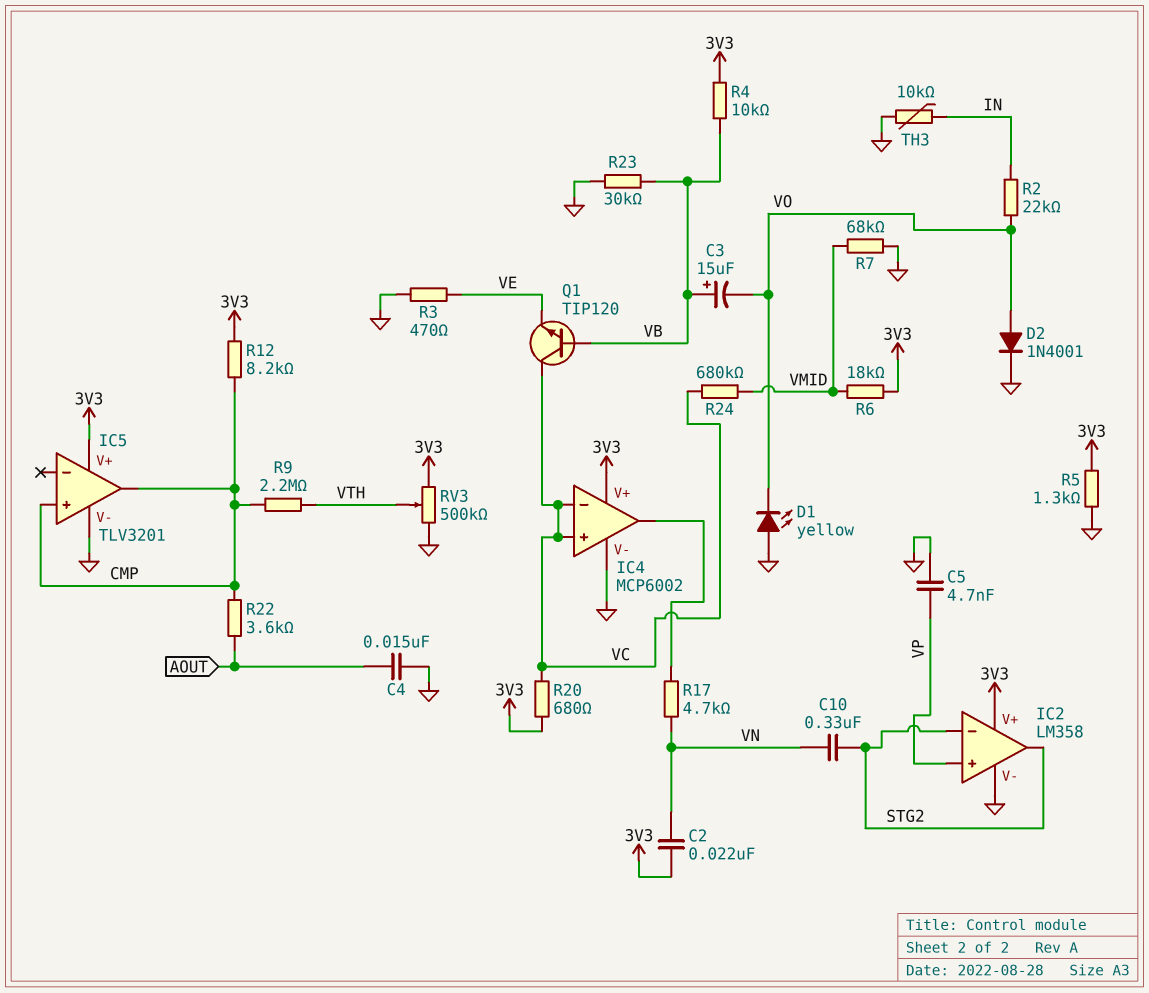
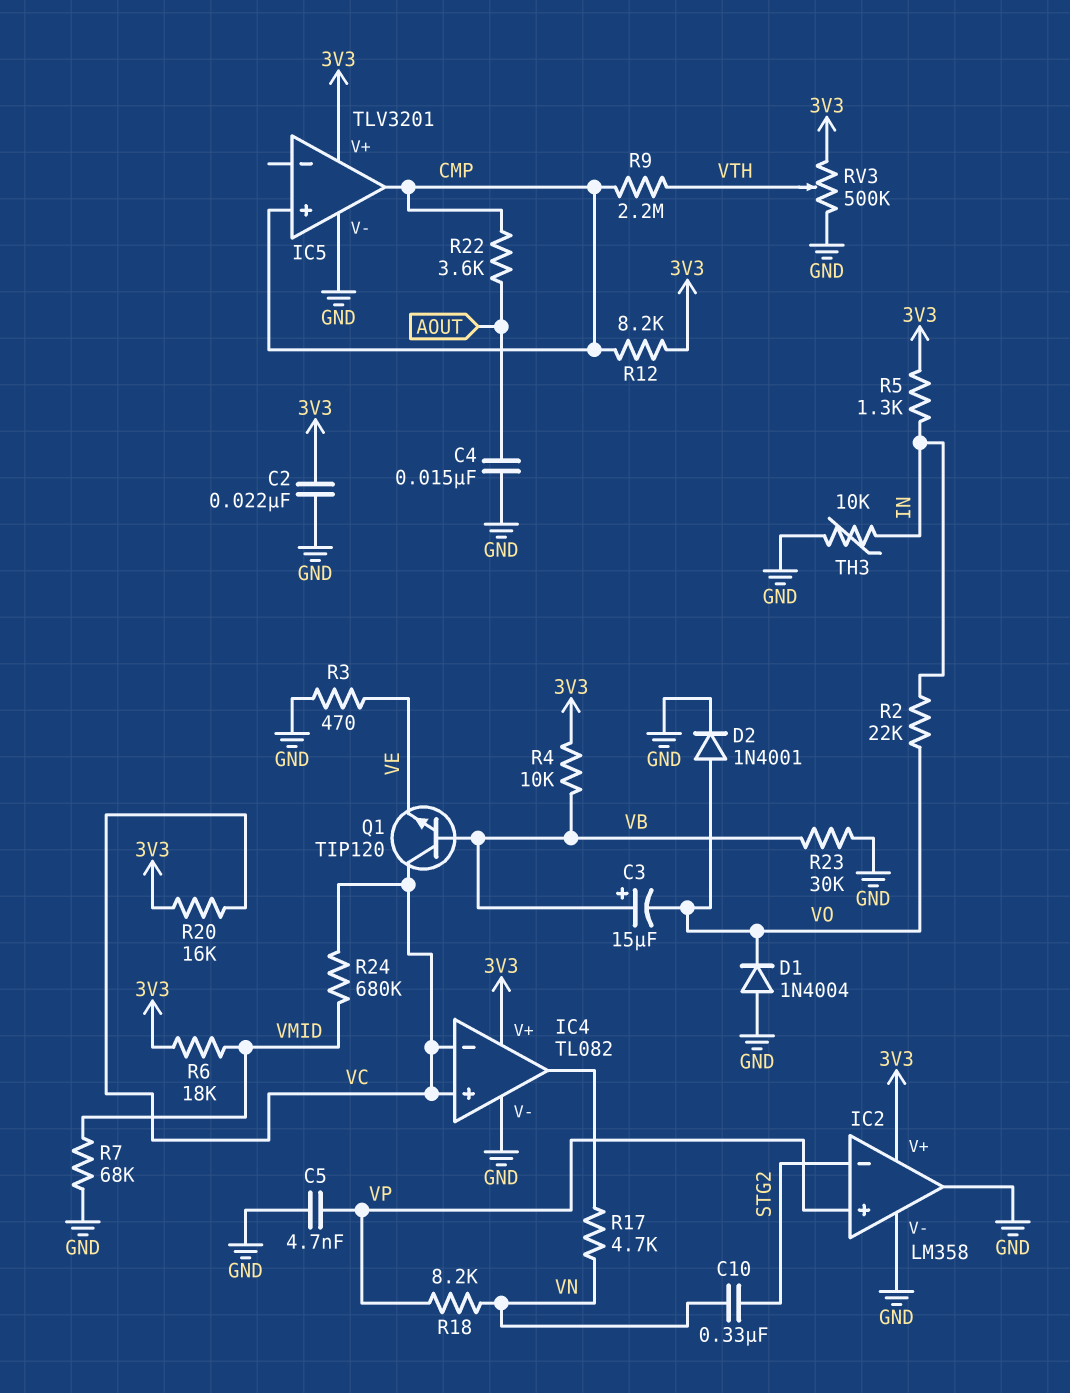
C2: 22nF (3V3, VN) -> 22nF (3V3, GND)
D1: LED yellow (A GND, K VO) -> diode 1N4004 (A GND, K VO)
IC2 pin out: STG2 -> GND
IC4: MCP6002 -> TL082
R5: 1.3k (3V3, GND) -> 1.3k (3V3, IN)
R18: none -> 8.2k (VN, VP)
R20: 680 (3V3, VC) -> 16k (3V3, VC)

